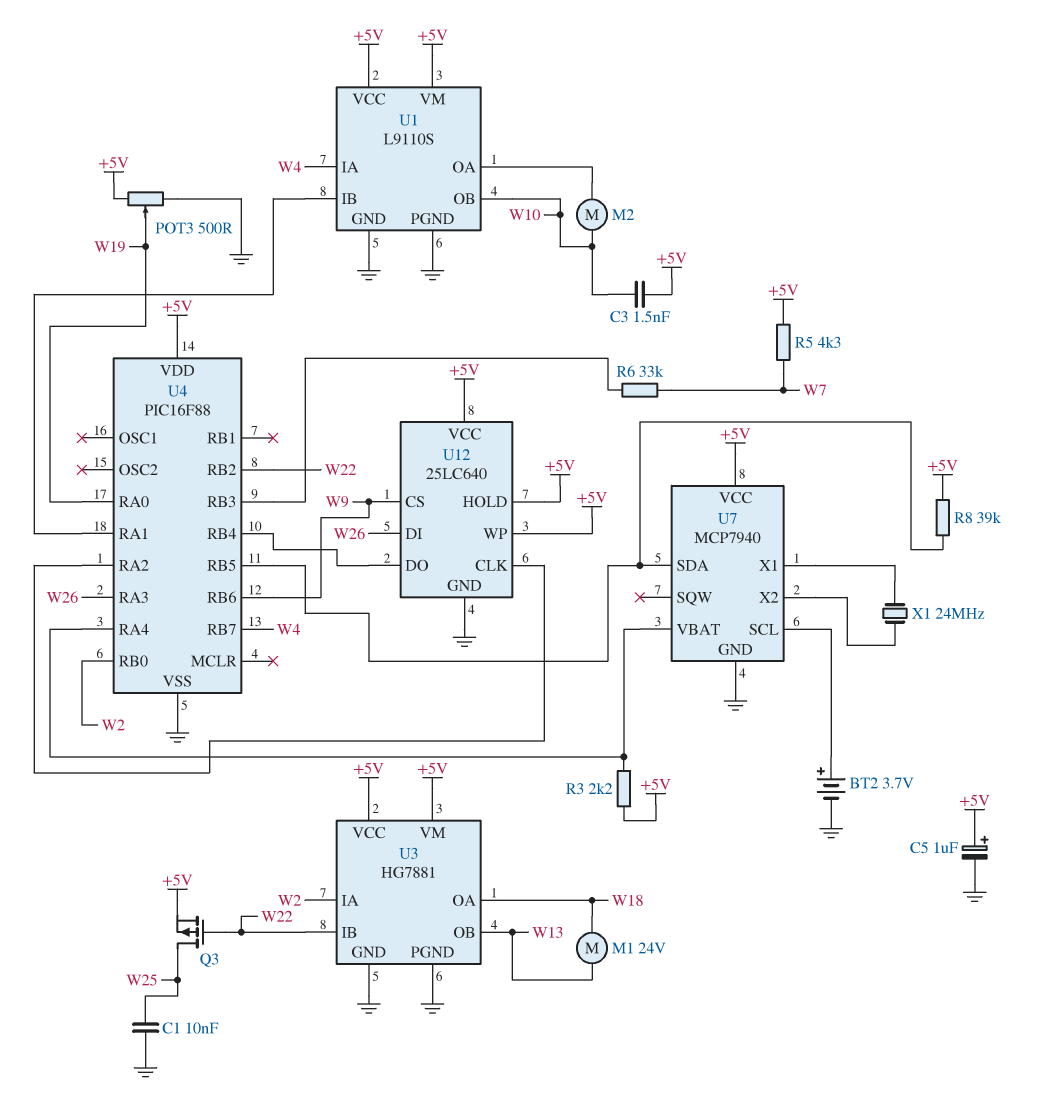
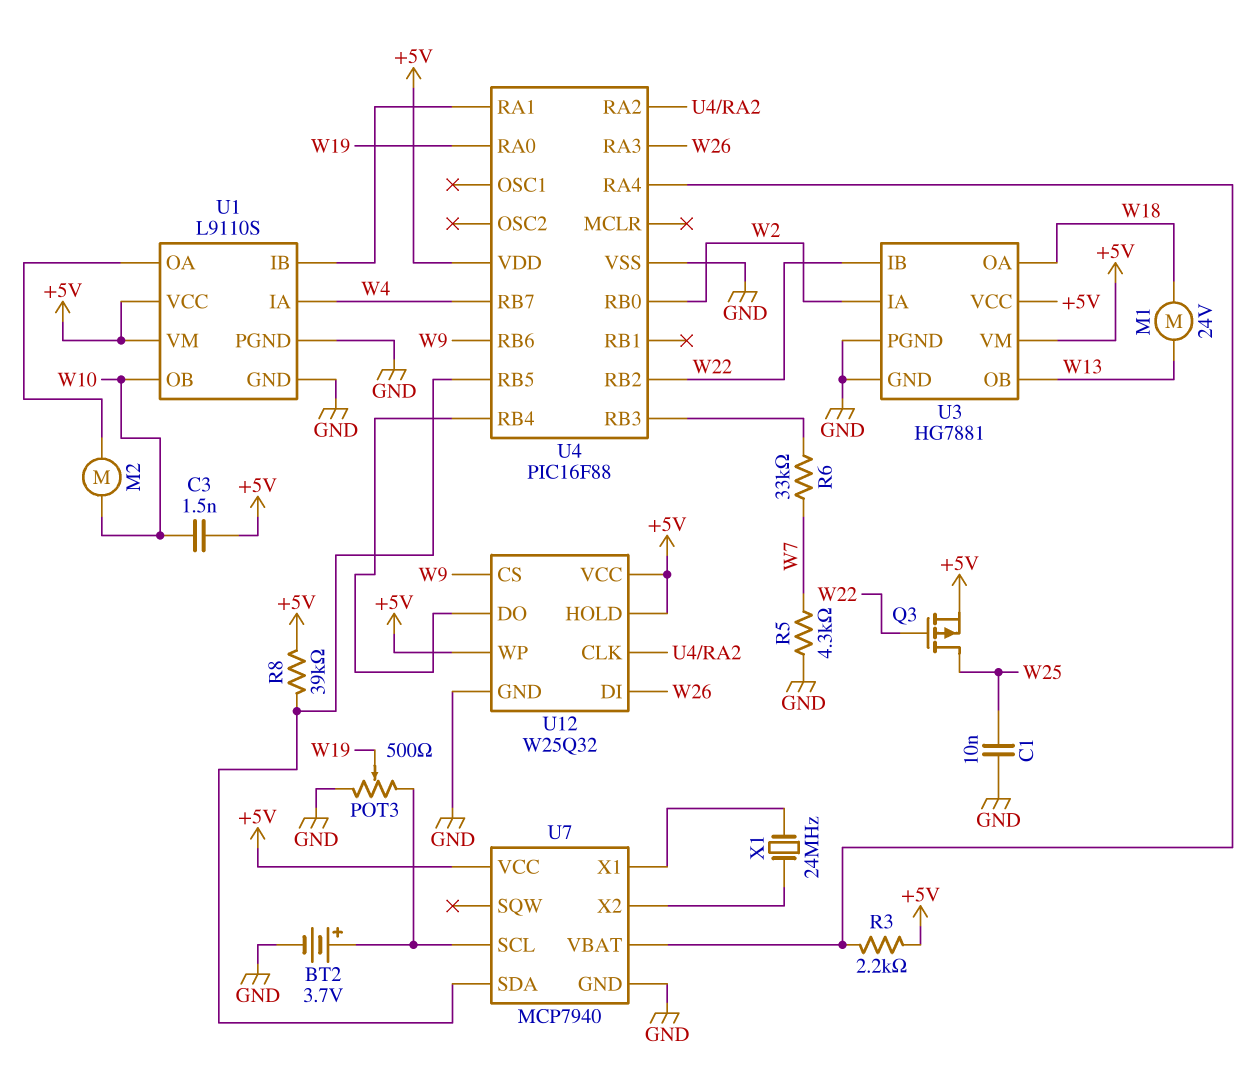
C5: 1uF (plus +5V, minus GND) -> none
POT3: 500 (+5V, GND, wiper W19) -> 500 (GND, U7/SCL, wiper W19)
R5: 4.3k (+5V, W7) -> 4.3k (GND, W7)
U12: 25LC640 -> W25Q32

